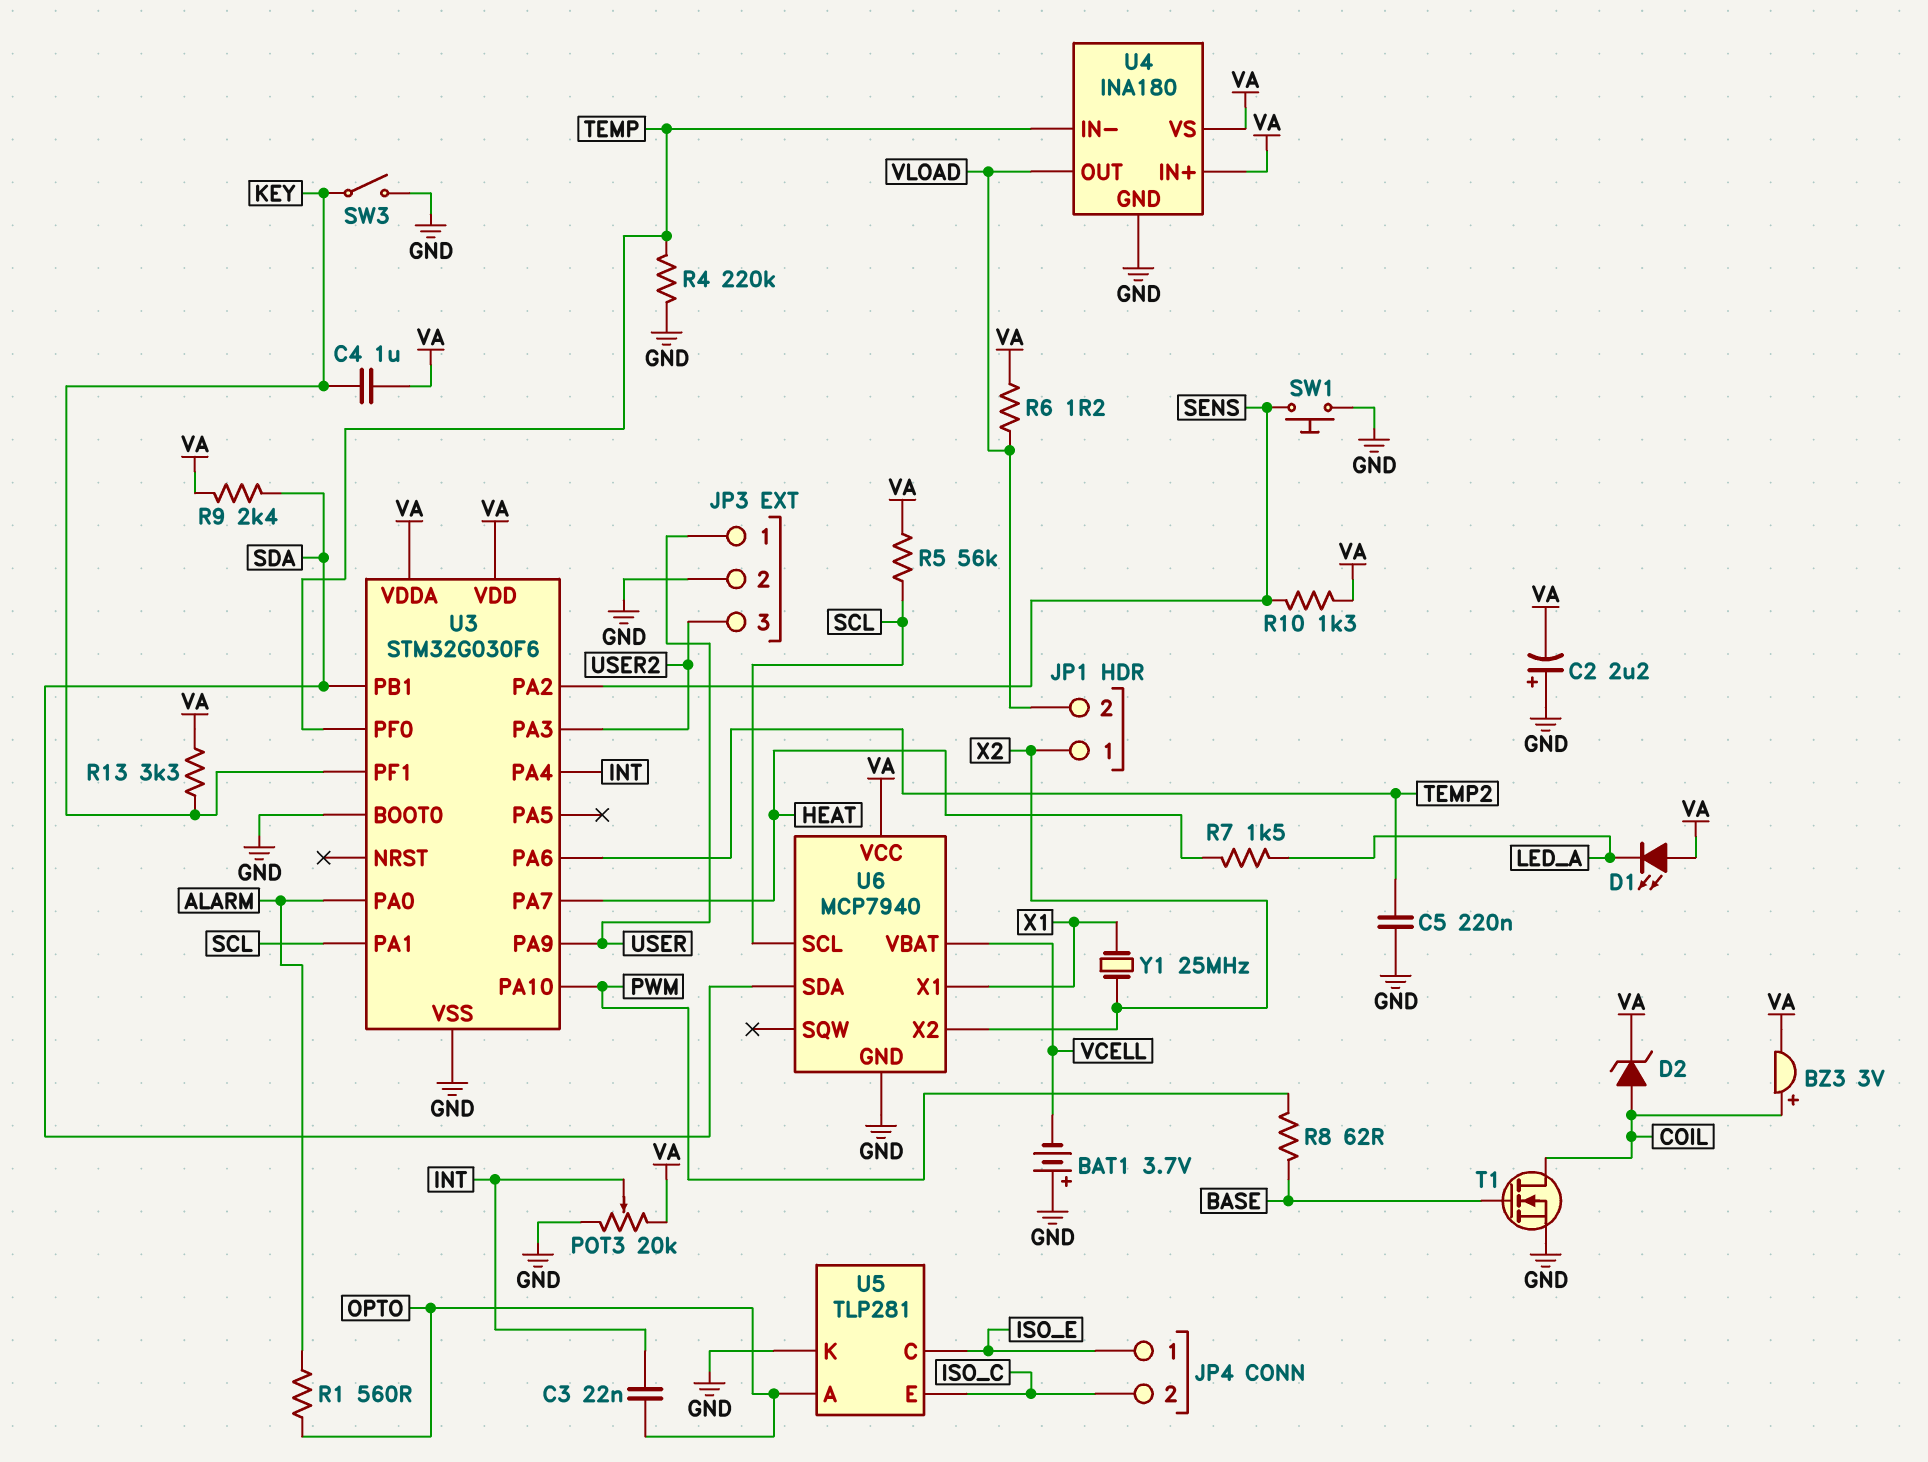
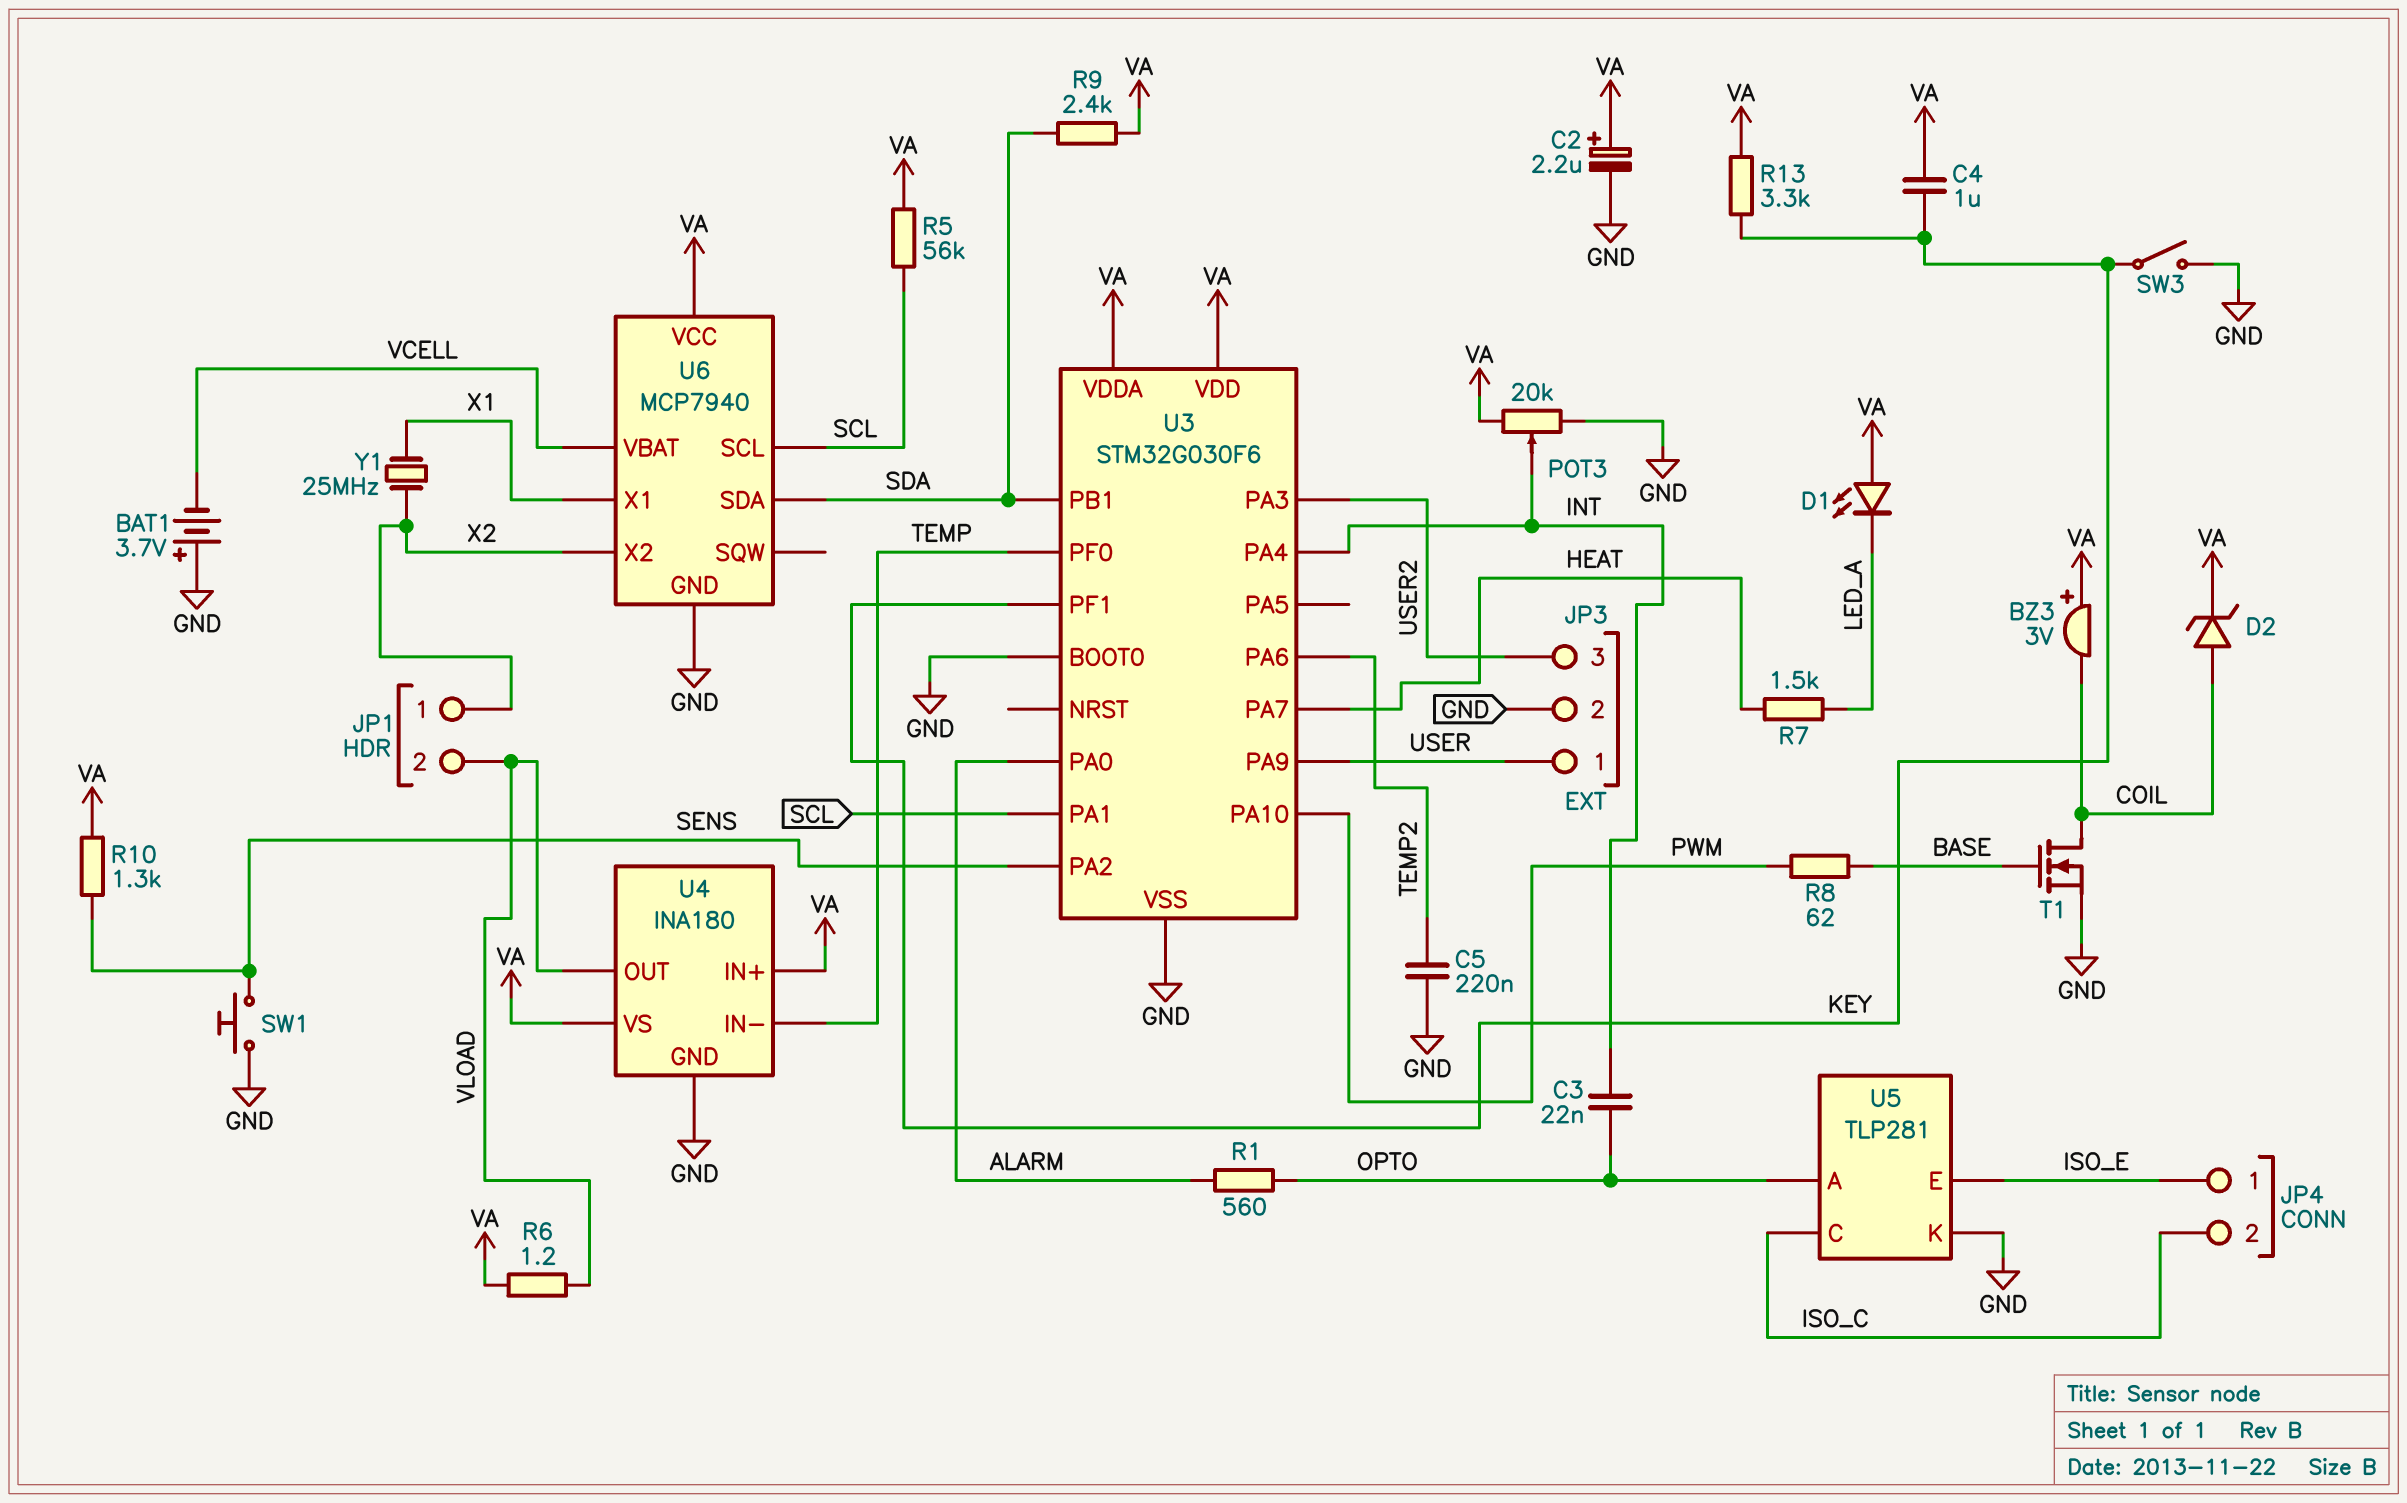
BZ3: buzzer 3V (plus COIL, minus VA) -> buzzer 3V (plus VA, minus COIL)
C2: 2.2uF (plus GND, minus VA) -> 2.2uF (plus VA, minus GND)
R4: 220k (GND, TEMP) -> none
U5 pin C: ISO_E -> ISO_C
U5 pin E: ISO_C -> ISO_E

